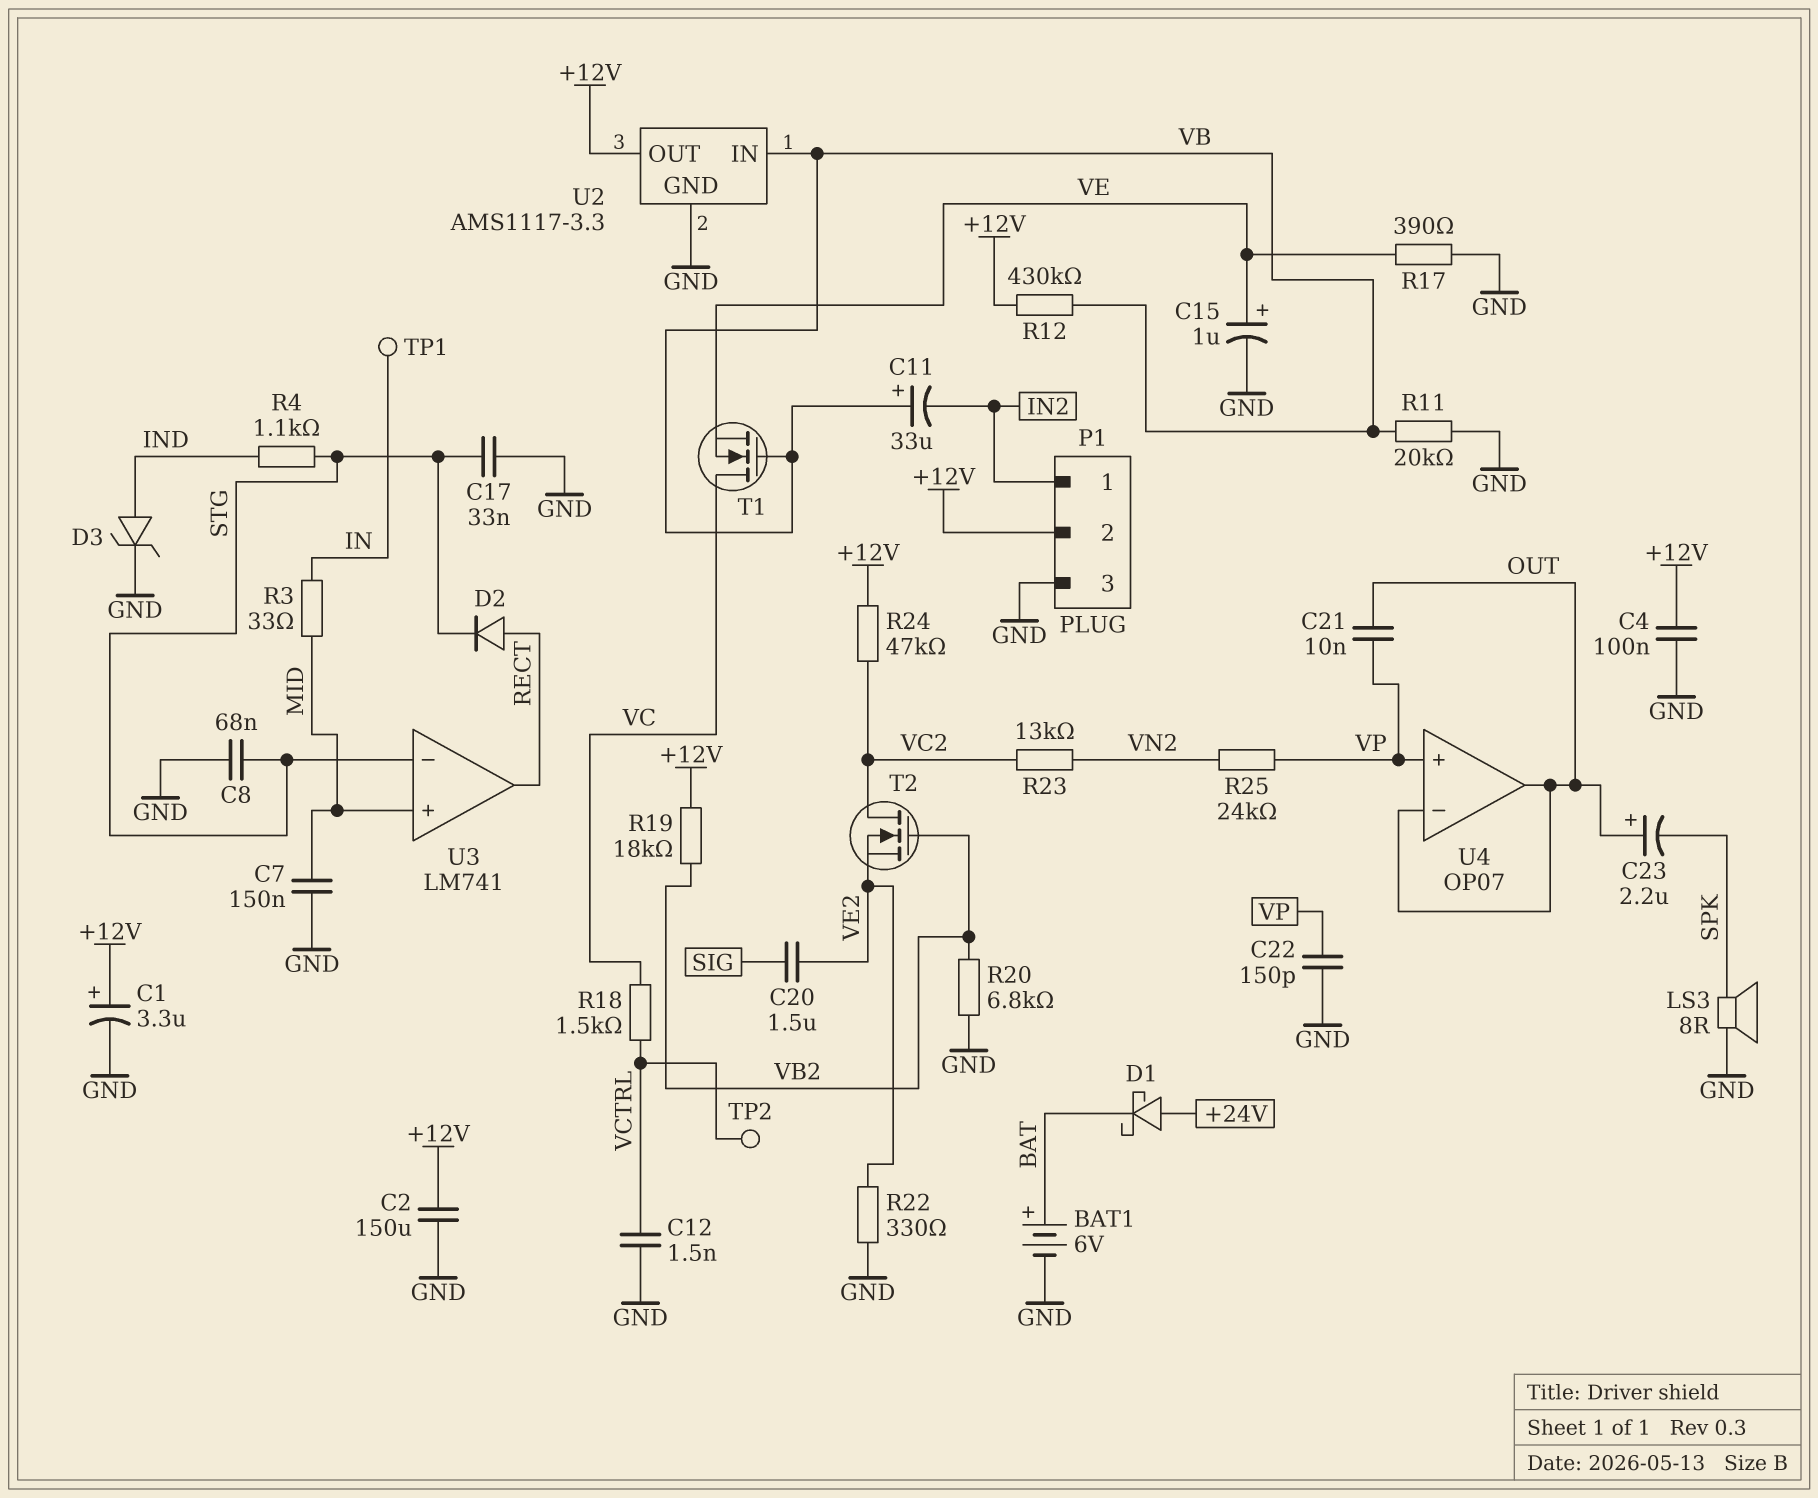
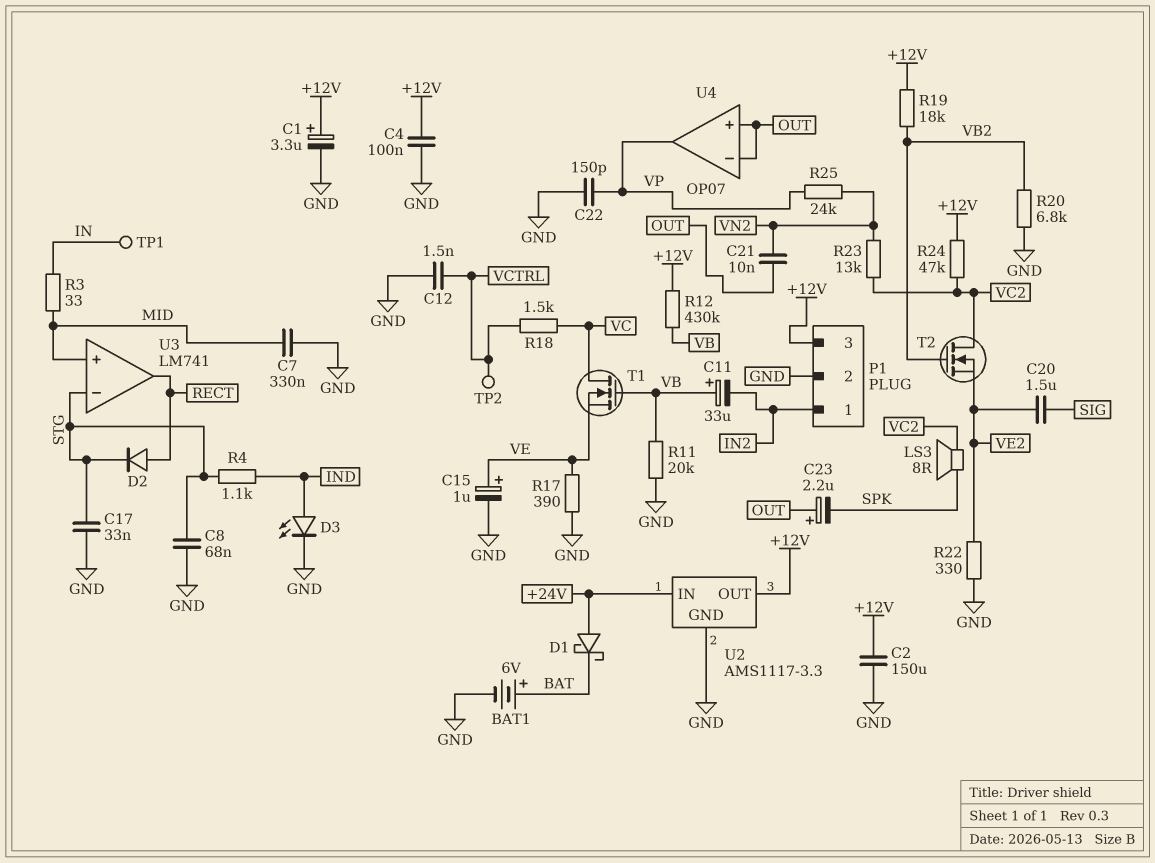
C7: 150nF (GND, MID) -> 330nF (GND, MID)
C21: 10nF (OUT, VP) -> 10nF (OUT, VN2)
D3: zener (A IND, K GND) -> LED (A IND, K GND)
LS3: speaker 8R (GND, SPK) -> speaker 8R (SPK, VC2)
P1 pin 2: +12V -> GND
P1 pin 3: GND -> +12V
U2 pin IN: VB -> +24V
U4 pin in+: VP -> OUT
U4 pin out: OUT -> VP

